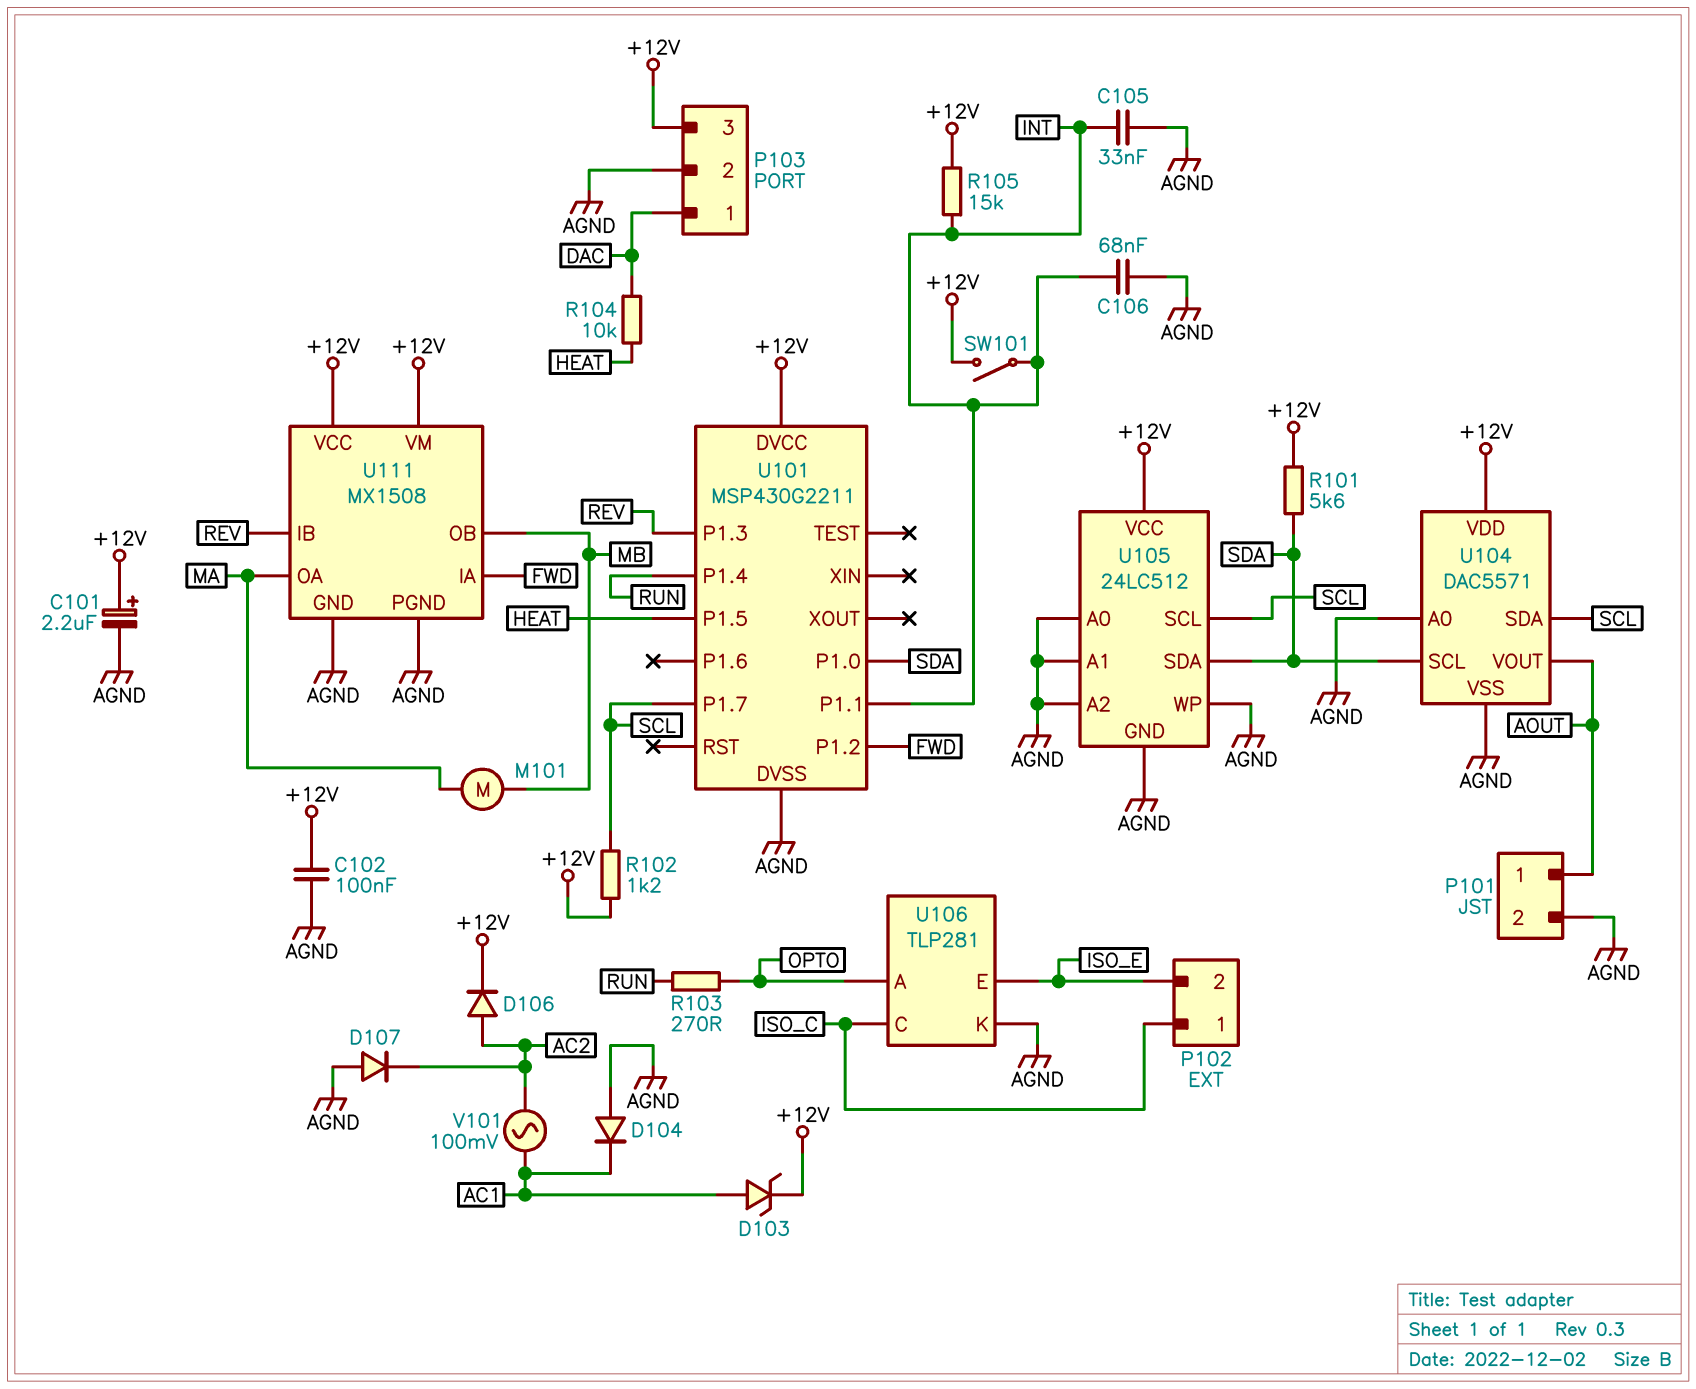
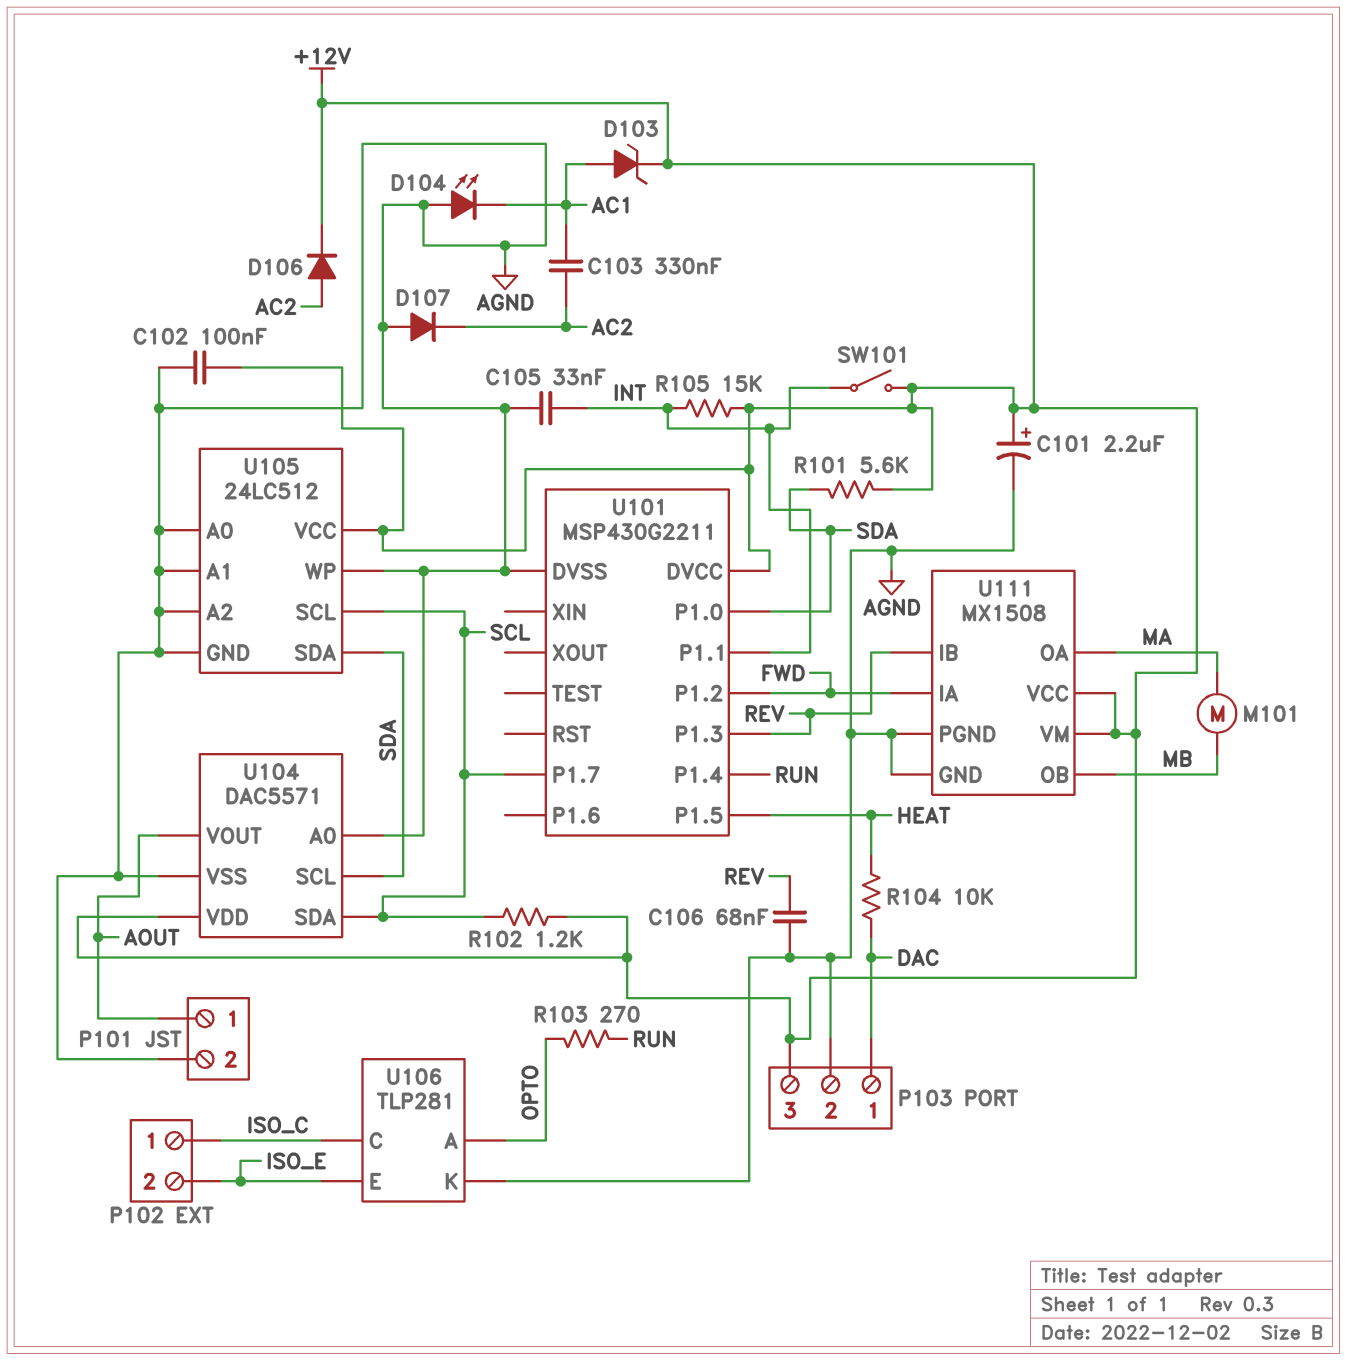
C103: none -> 330nF (AC1, AC2)
C106: 68nF (AGND, INT) -> 68nF (AGND, REV)
D104: diode (A AGND, K AC1) -> LED (A AGND, K AC1)
V101: AC 100mV (AC1, AC2) -> none

